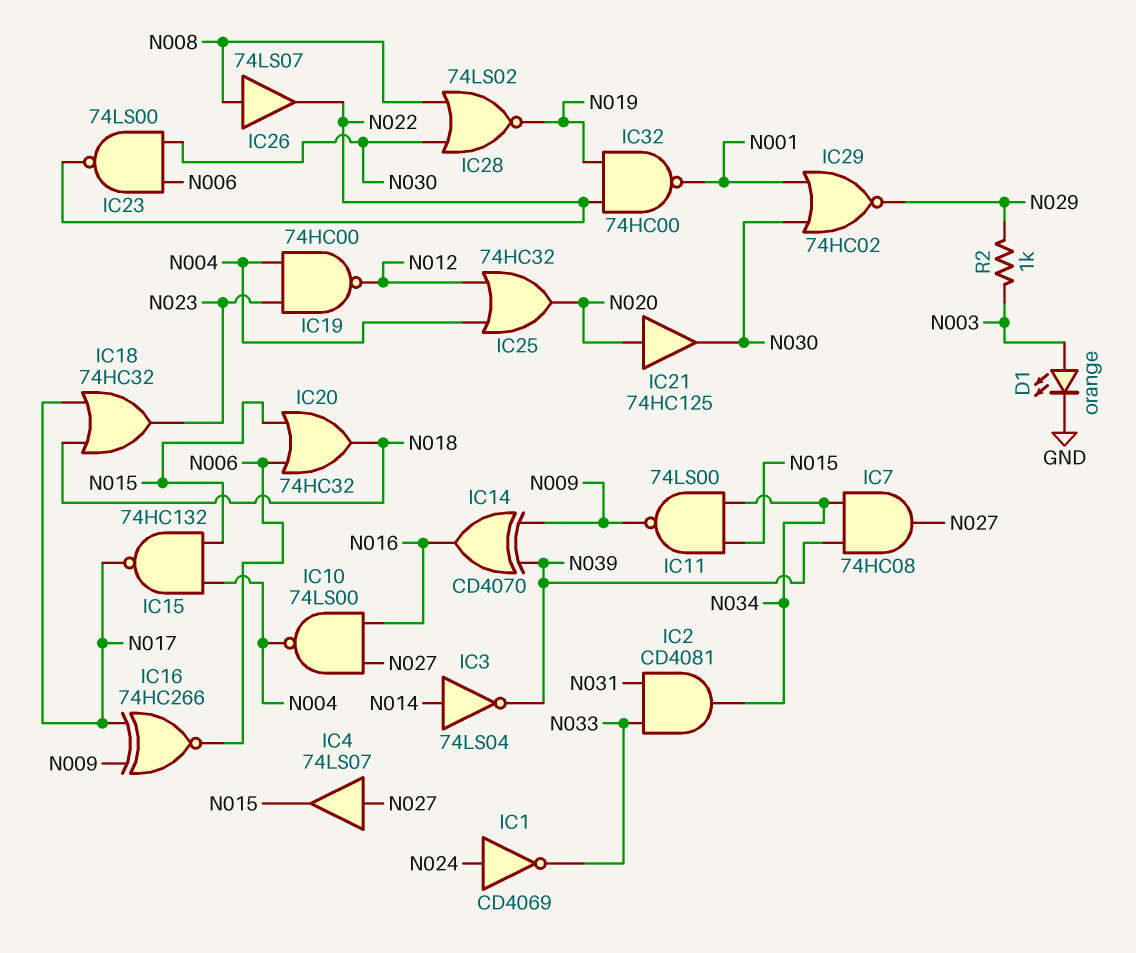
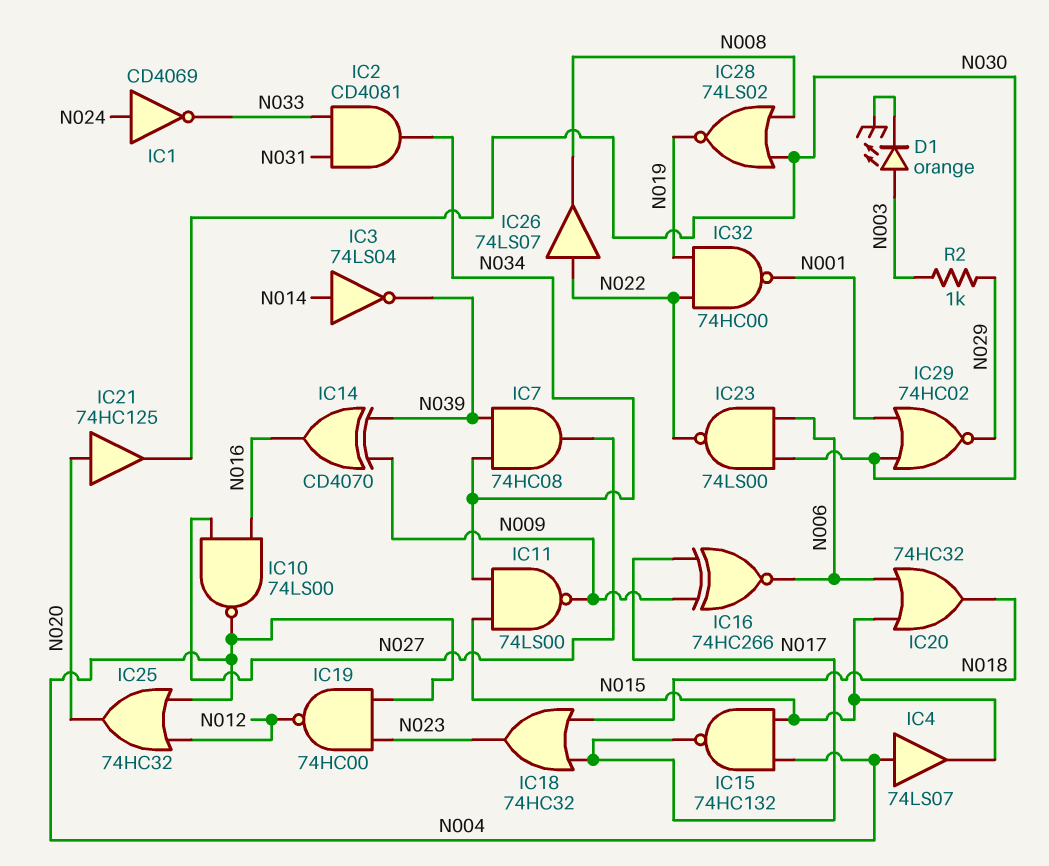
IC4: buffer 74LS07 (in N027, out N015) -> buffer 74LS07 (in N004, out N015)
IC26: buffer 74LS07 (in N008, out N022) -> buffer 74LS07 (in N022, out N008)

